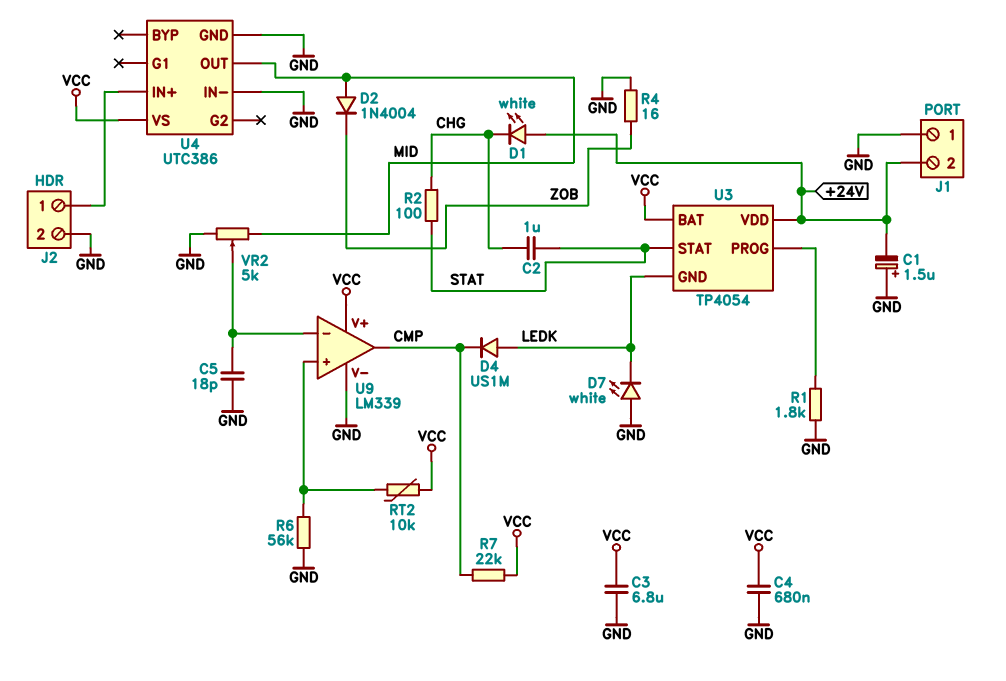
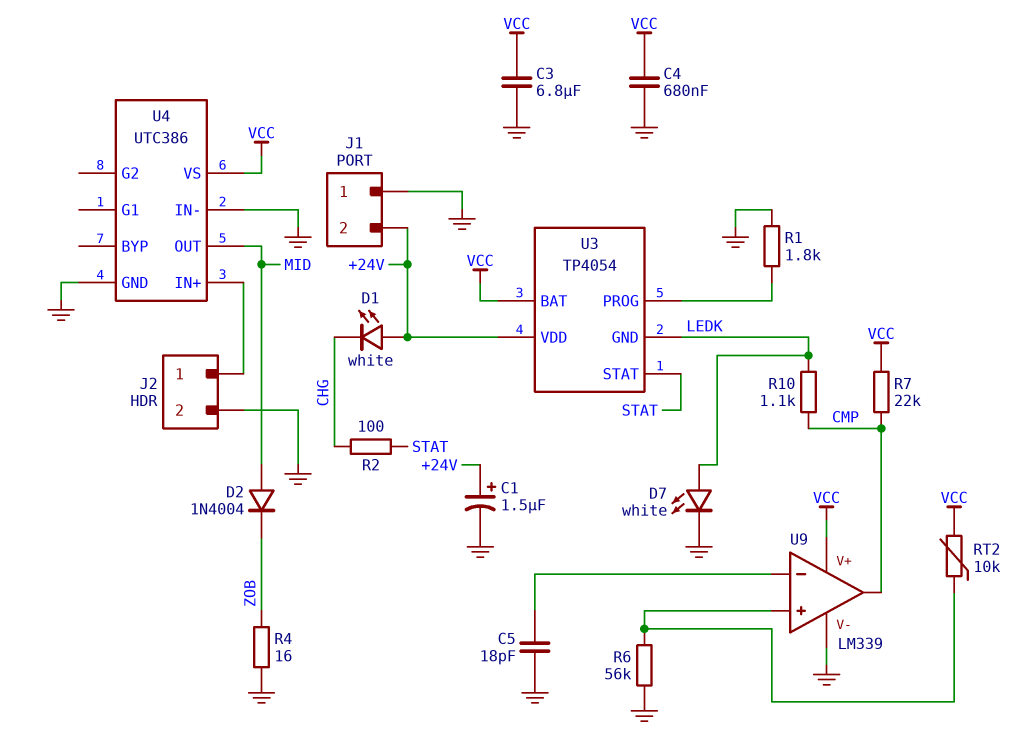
C1: 1.5uF (plus GND, minus +24V) -> 1.5uF (plus +24V, minus GND)
C2: 1uF (CHG, STAT) -> none
D4: diode US1M (A LEDK, K CMP) -> none
D7: LED white (A GND, K LEDK) -> LED white (A LEDK, K GND)
R10: none -> 1.1k (CMP, LEDK)
VR2: 5k (GND, MID, wiper U9/in-) -> none

